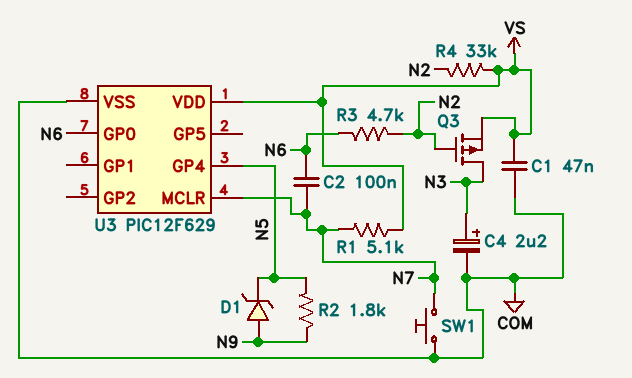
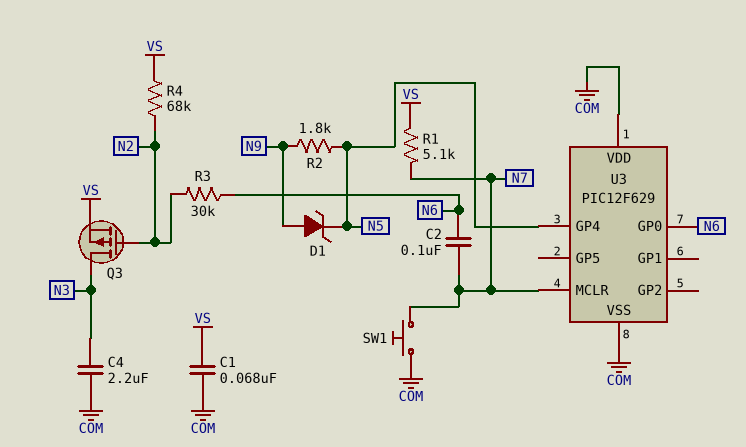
C1: 47nF (COM, VS) -> 68nF (COM, VS)
C4: 2.2uF (plus N3, minus COM) -> 2.2uF (COM, N3)
R3: 4.7k (N2, N6) -> 30k (N2, N6)
R4: 33k (N2, VS) -> 68k (N2, VS)
U3 pin VDD: VS -> COM

